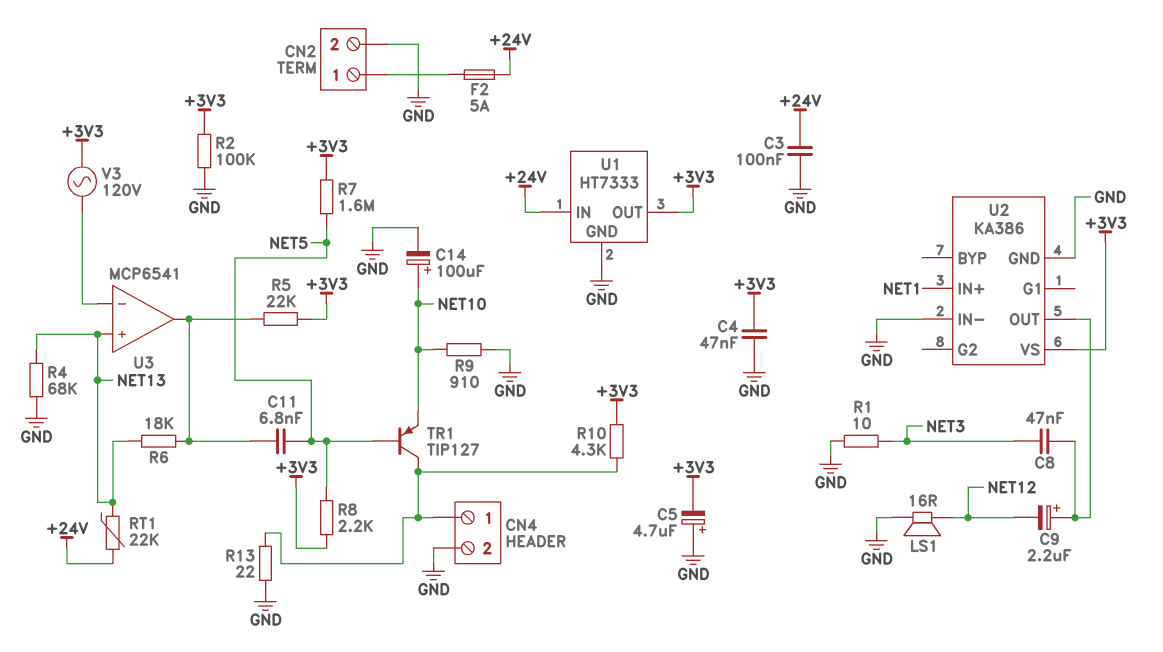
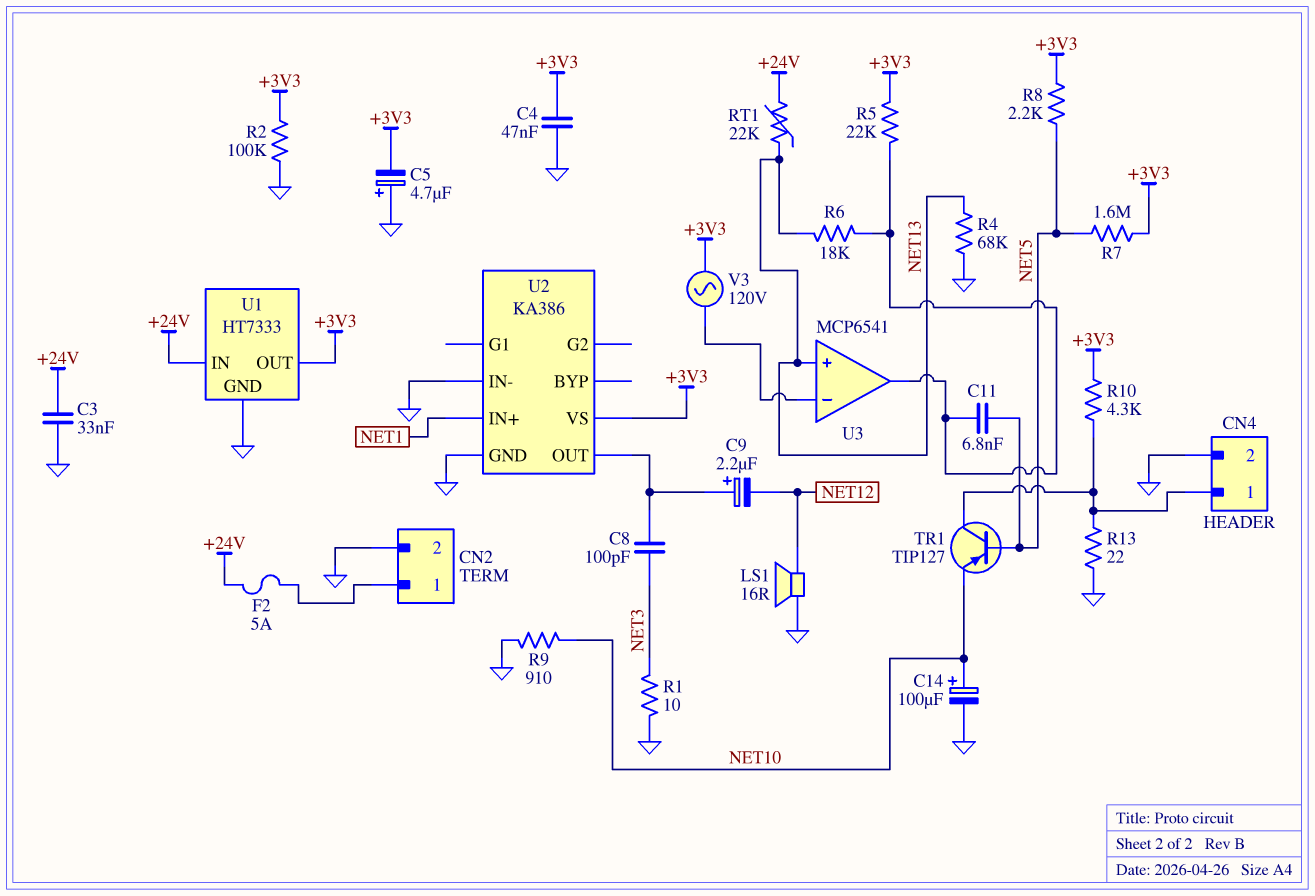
C3: 100nF (+24V, GND) -> 33nF (+24V, GND)
C8: 47nF (NET3, U2/OUT) -> 100pF (NET3, U2/OUT)

